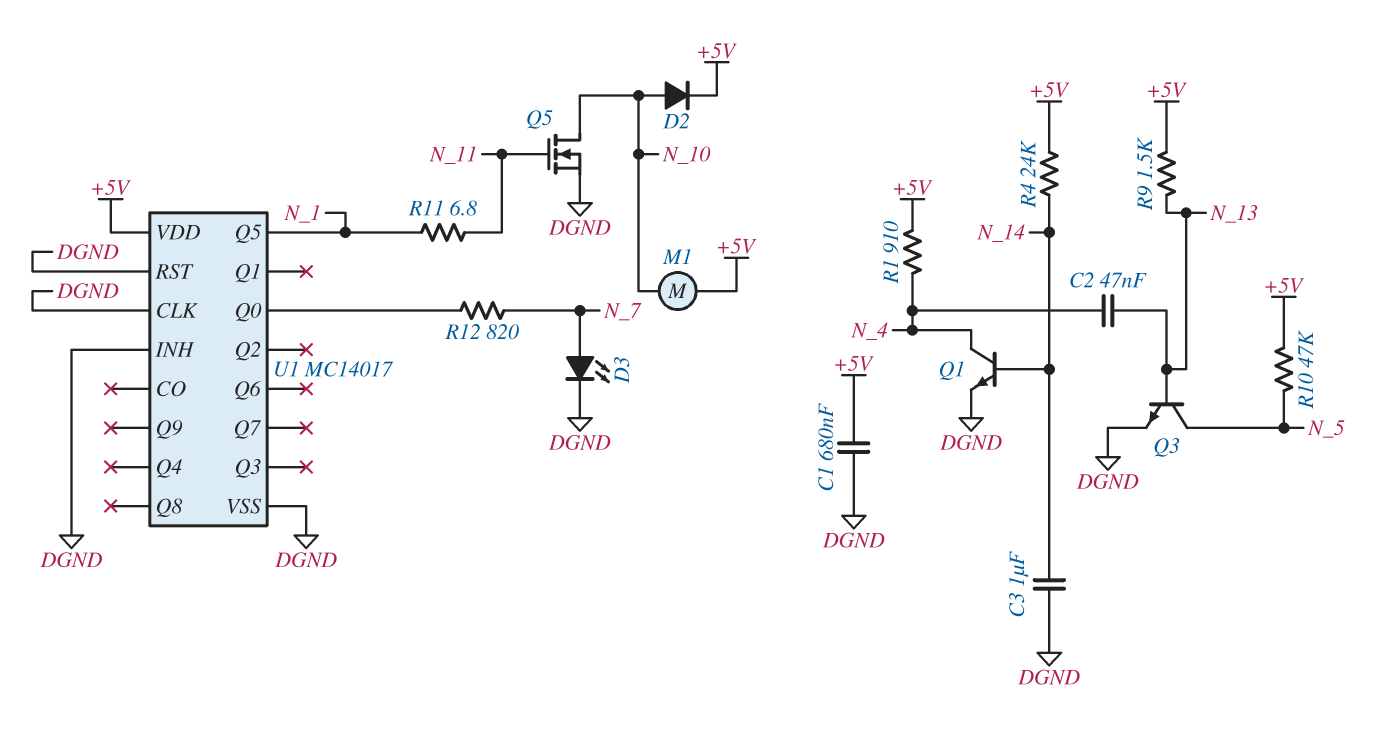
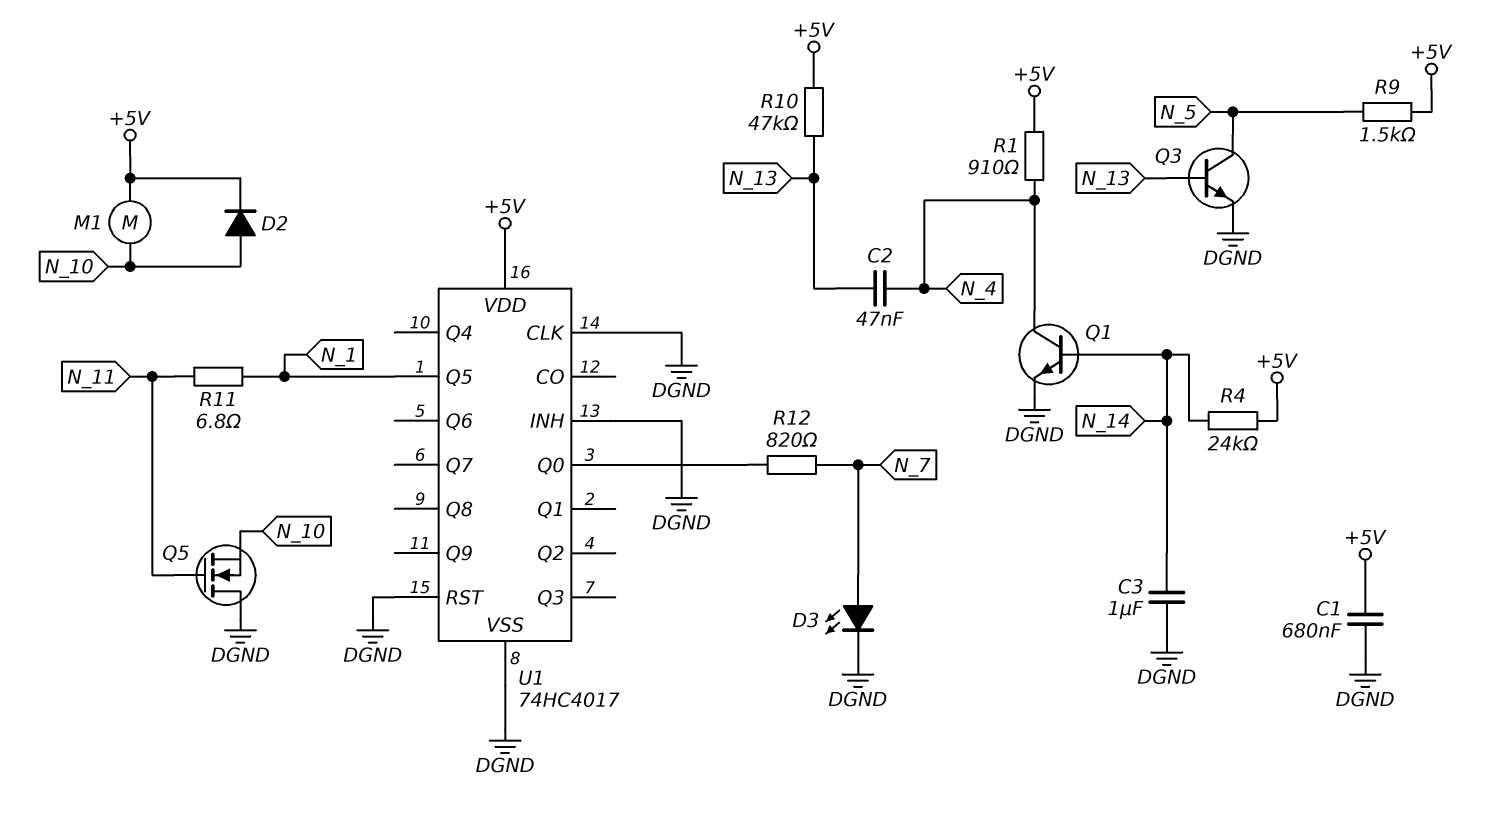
Q5: NMOS (G N_11, D N_10, S DGND) -> NMOS (G N_11, D DGND, S N_10)
R9: 1.5k (+5V, N_13) -> 1.5k (+5V, N_5)
R10: 47k (+5V, N_5) -> 47k (+5V, N_13)
U1: MC14017 -> 74HC4017

